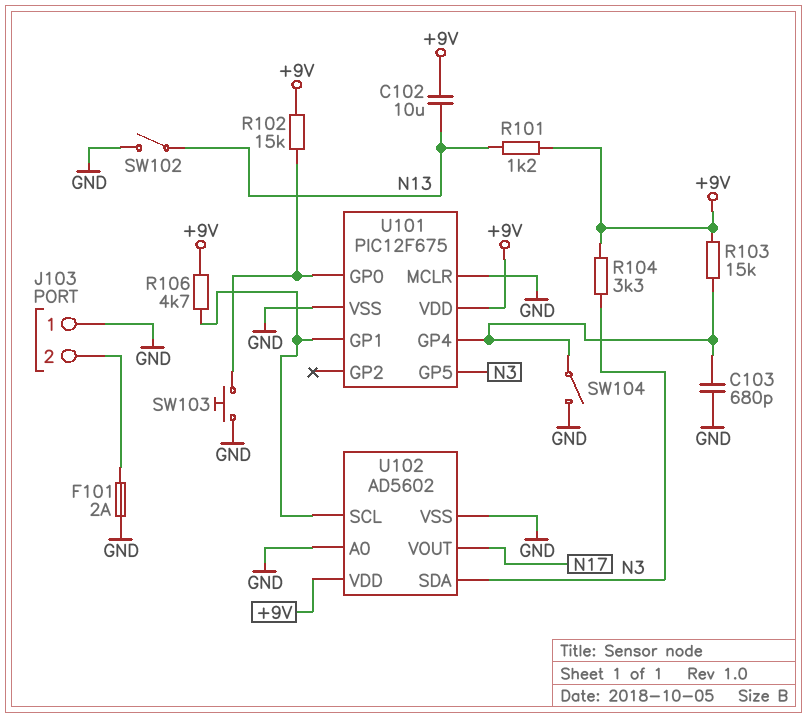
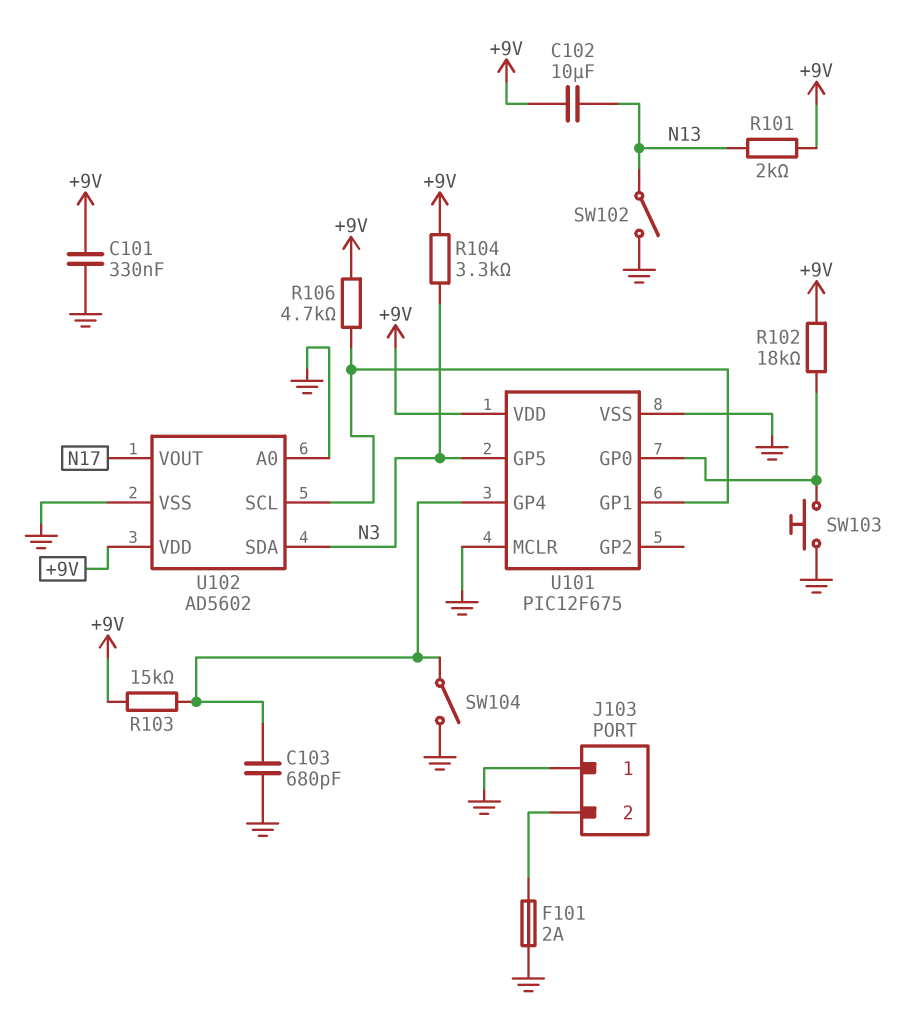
C101: none -> 330nF (+9V, GND)
R101: 1.2k (+9V, N13) -> 2k (+9V, N13)
R102: 15k (+9V, U101/GP0) -> 18k (+9V, U101/GP0)

